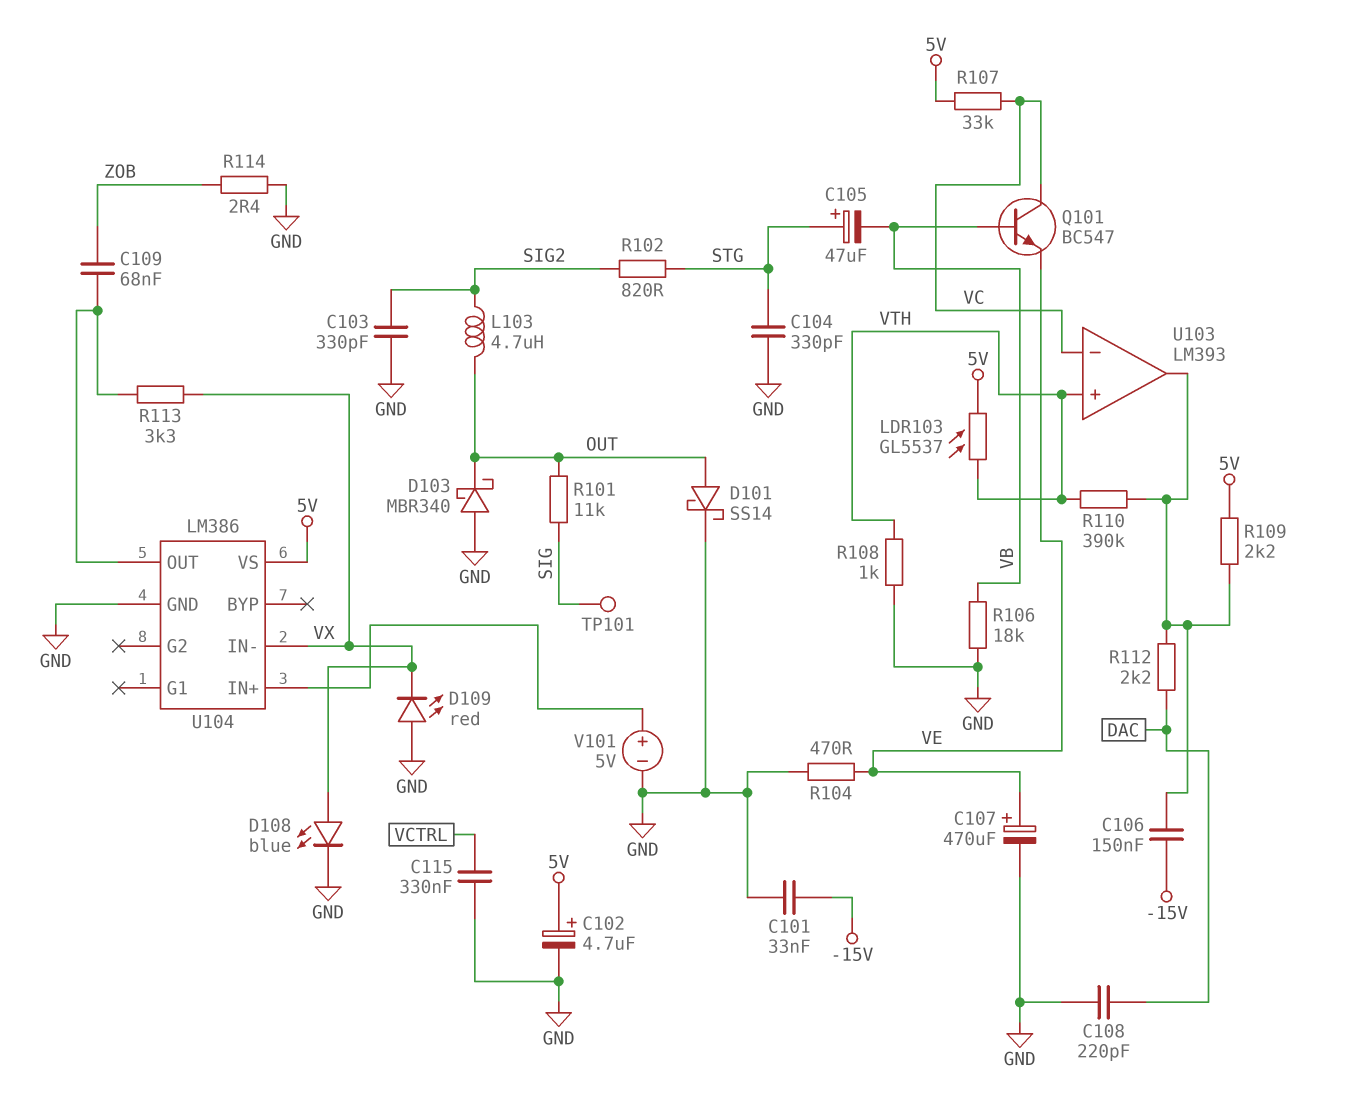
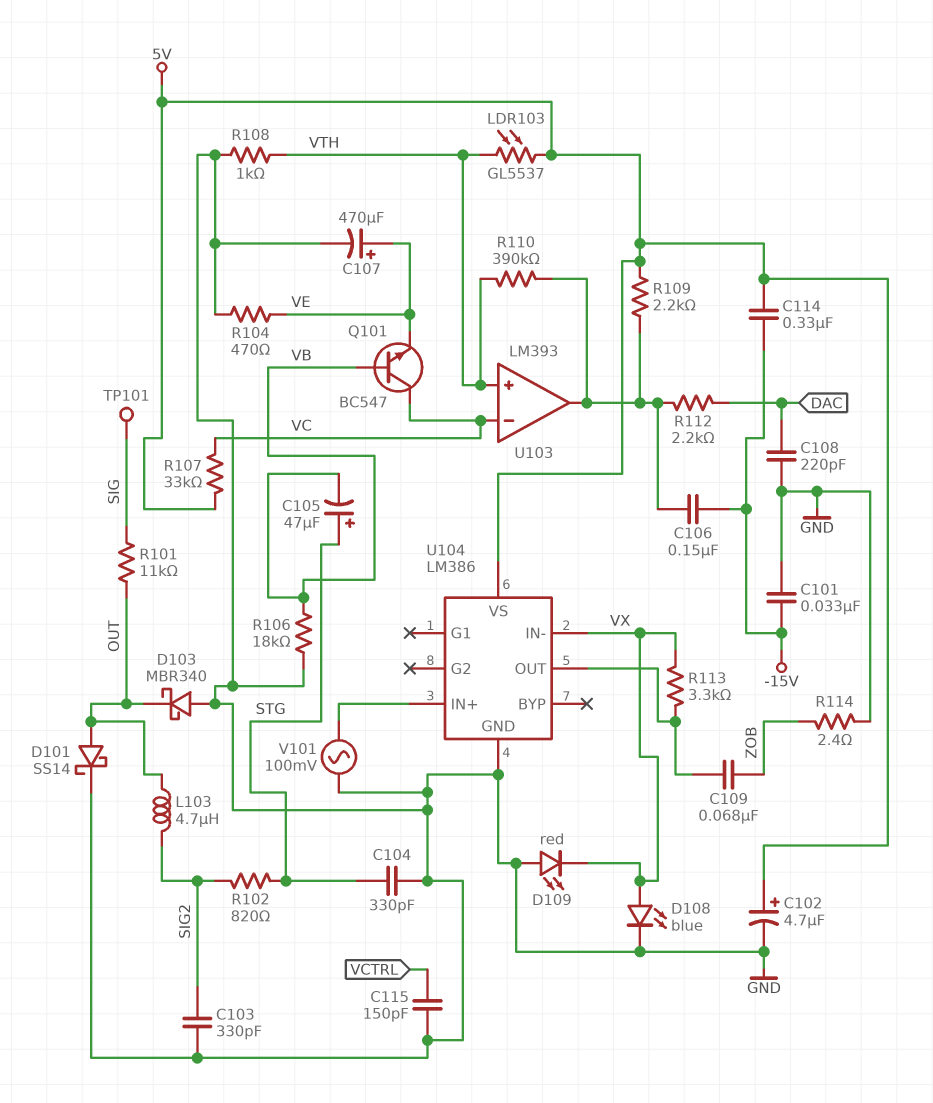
C114: none -> 330nF (-15V, 5V)
C115: 330nF (GND, VCTRL) -> 150pF (GND, VCTRL)
V101: 5V (plus U104/IN+, minus GND) -> AC 100mV (GND, U104/IN+)

